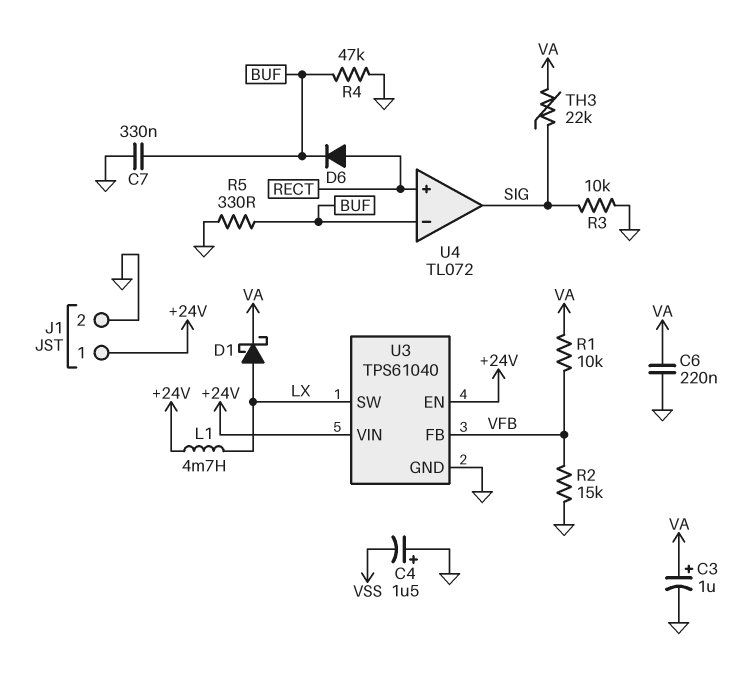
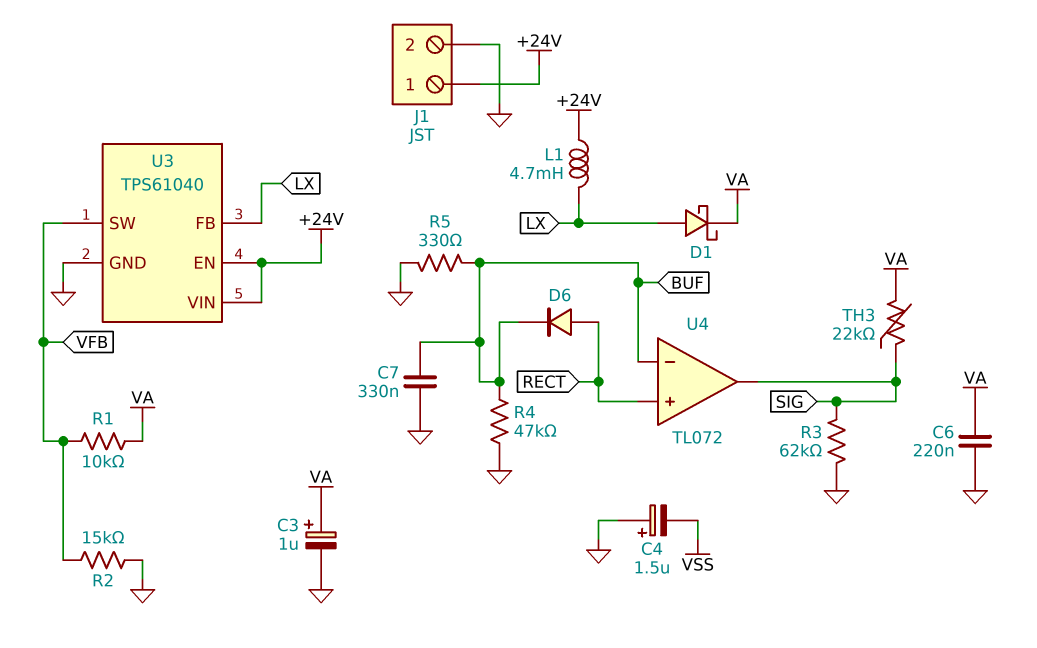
R3: 10k (GND, SIG) -> 62k (GND, SIG)
U3 pin FB: VFB -> LX
U3 pin SW: LX -> VFB

